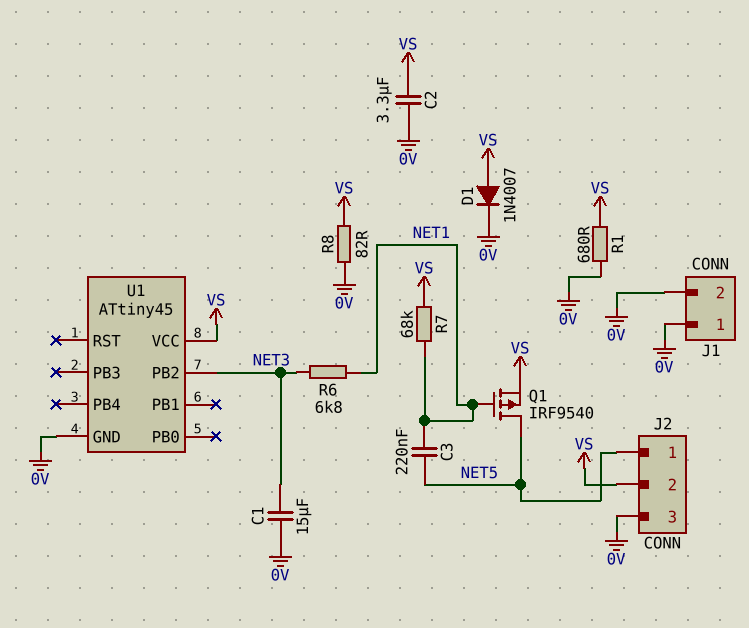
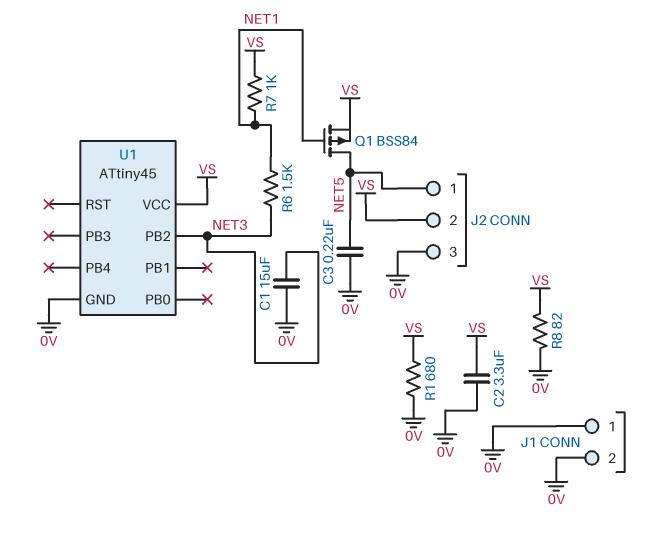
C3: 220nF (NET1, NET5) -> 220nF (0V, NET5)
D1: diode 1N4007 (A VS, K 0V) -> none
Q1: PMOS IRF9540 (G NET1, D NET5, S VS) -> PMOS BSS84 (G NET1, D NET5, S VS)
R6: 6.8k (NET1, NET3) -> 1.5k (NET1, NET3)
R7: 68k (NET1, VS) -> 1k (NET1, VS)

